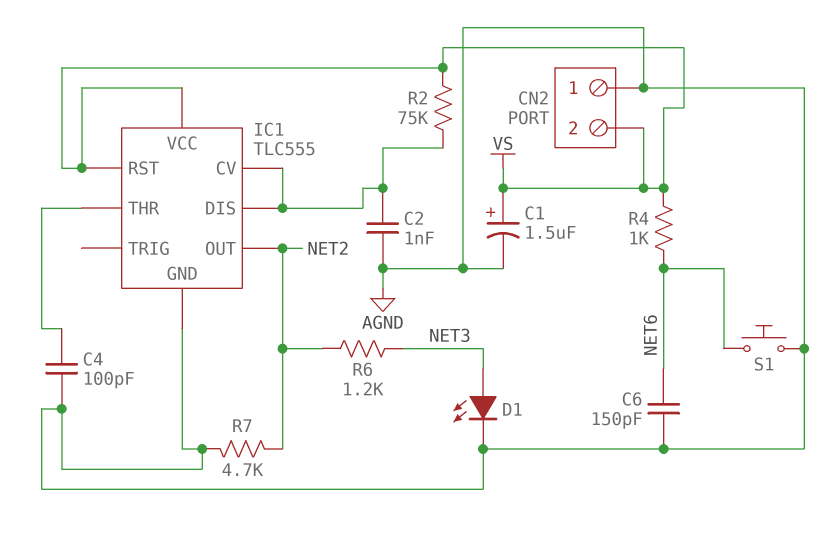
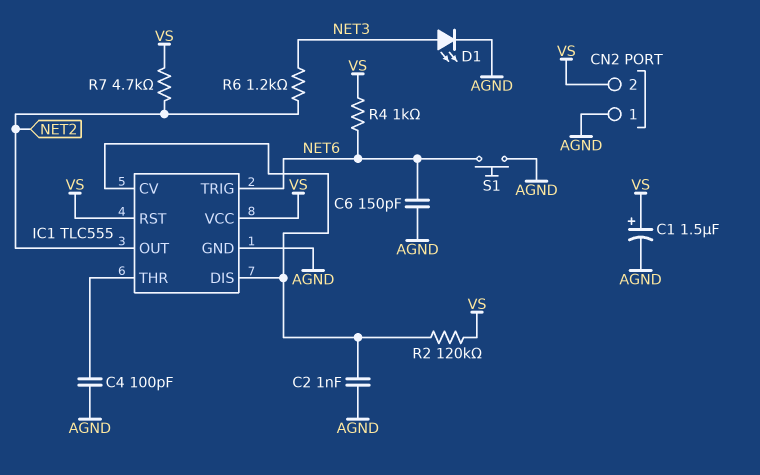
IC1 pin TRIG: none -> NET6
R2: 75k (IC1/CV, VS) -> 120k (IC1/CV, VS)
R7: 4.7k (AGND, NET2) -> 4.7k (NET2, VS)

